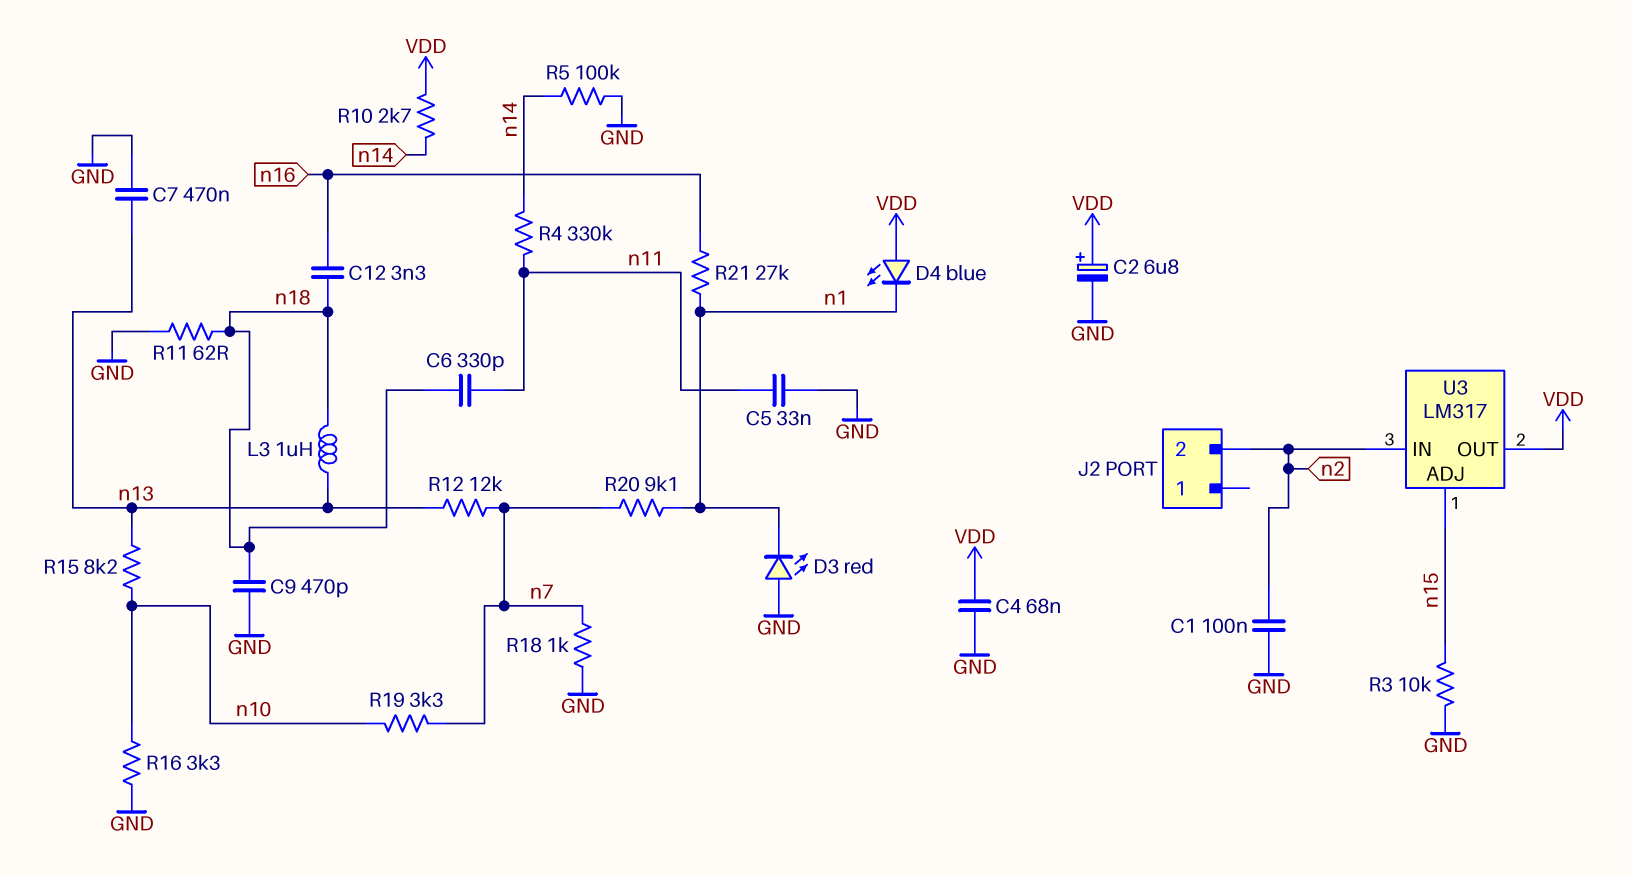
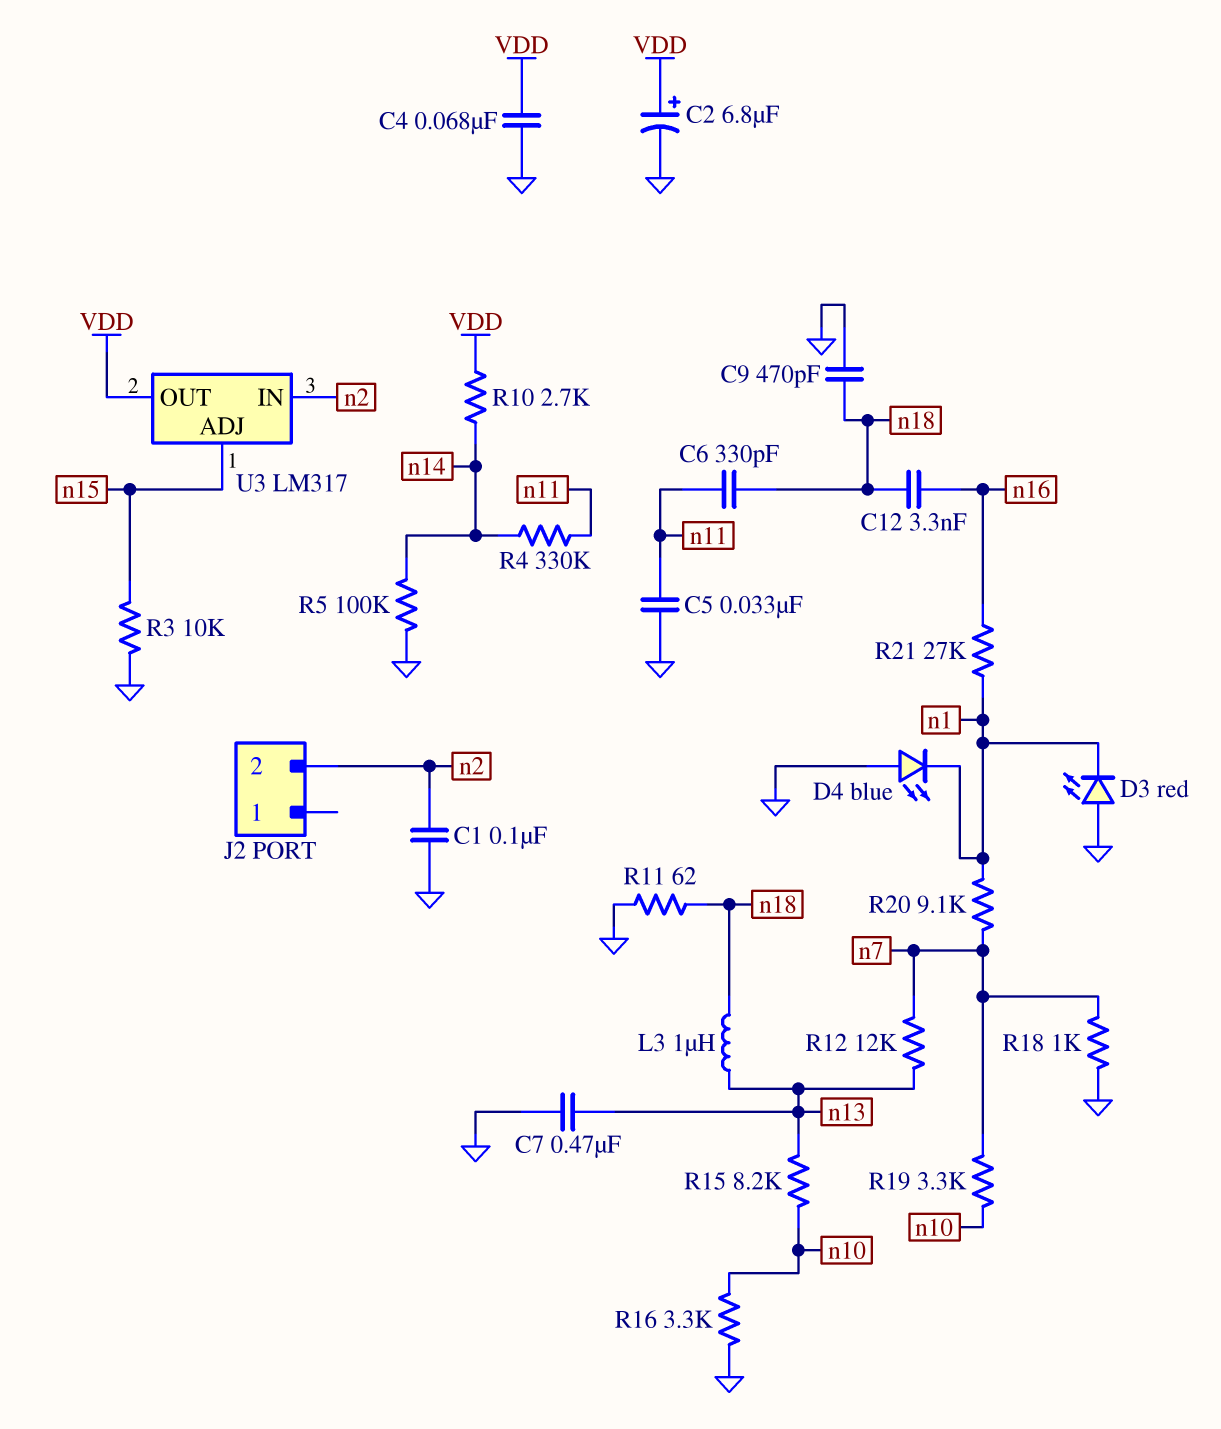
D4: LED blue (A VDD, K n1) -> LED blue (A GND, K n1)

